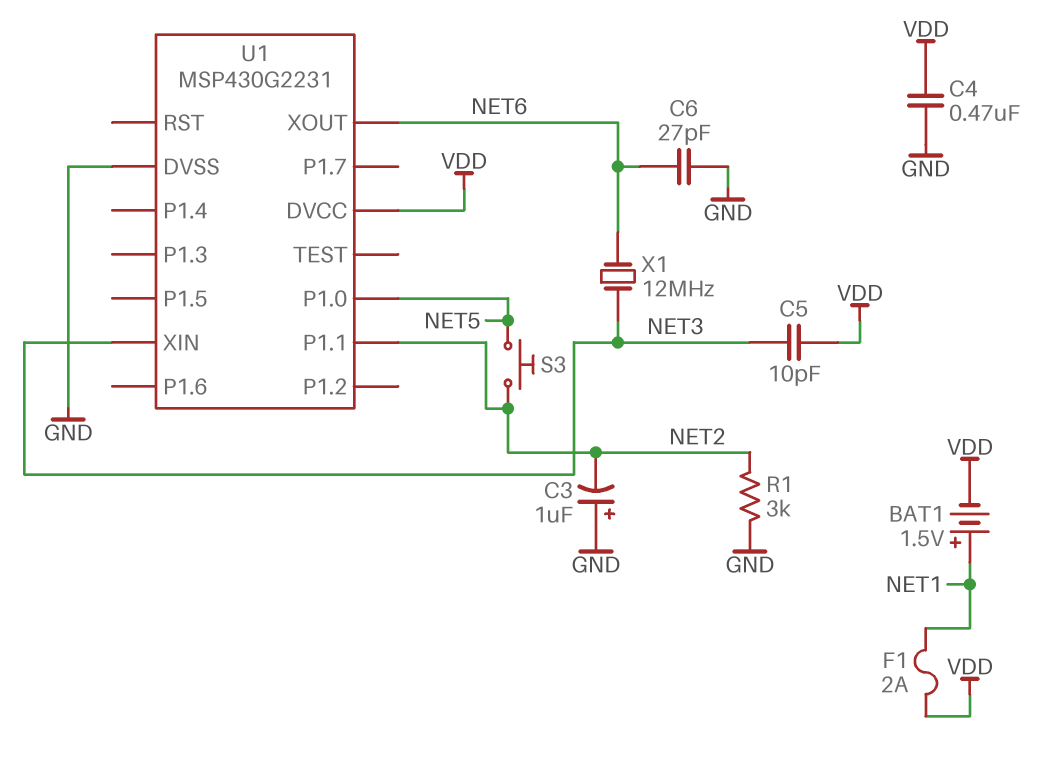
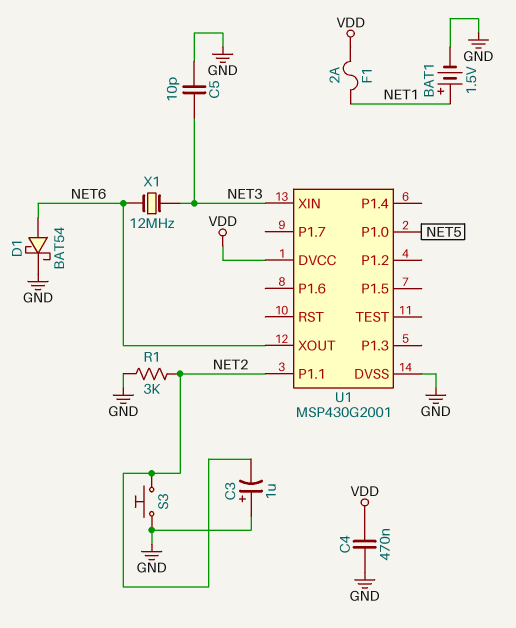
BAT1: 1.5V (plus NET1, minus VDD) -> 1.5V (plus NET1, minus GND)
C5: 10pF (NET3, VDD) -> 10pF (GND, NET3)
C6: 27pF (GND, NET6) -> none
D1: none -> schottky BAT54 (A NET6, K GND)
S3: button (NET2, NET5) -> button (GND, NET2)
U1: MSP430G2231 -> MSP430G2001

